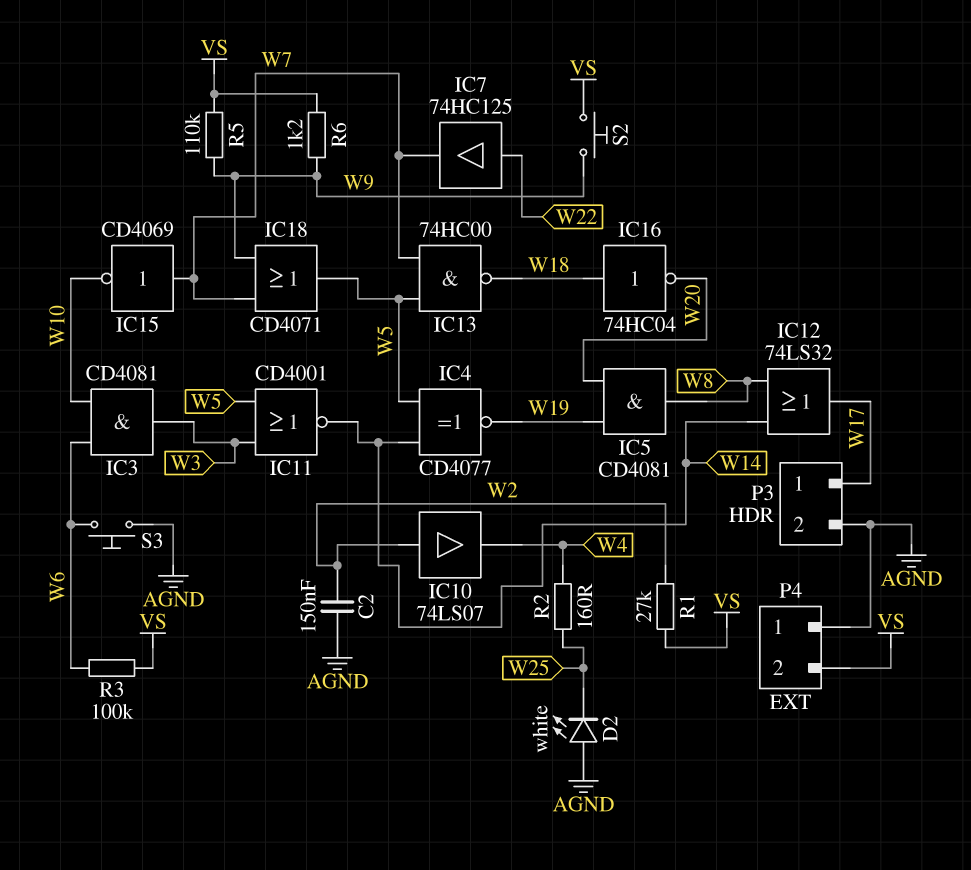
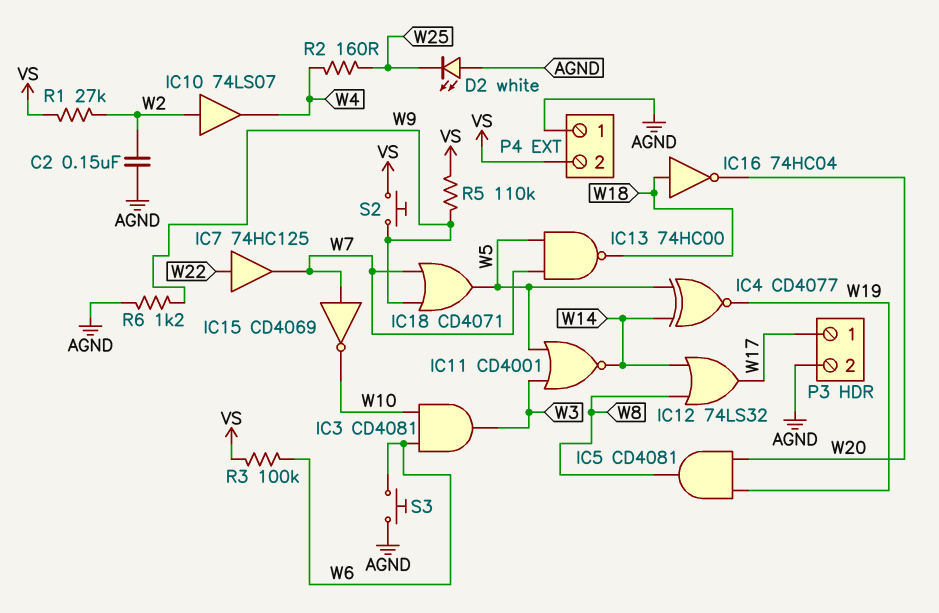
R6: 1.2k (VS, W9) -> 1.2k (AGND, W9)

